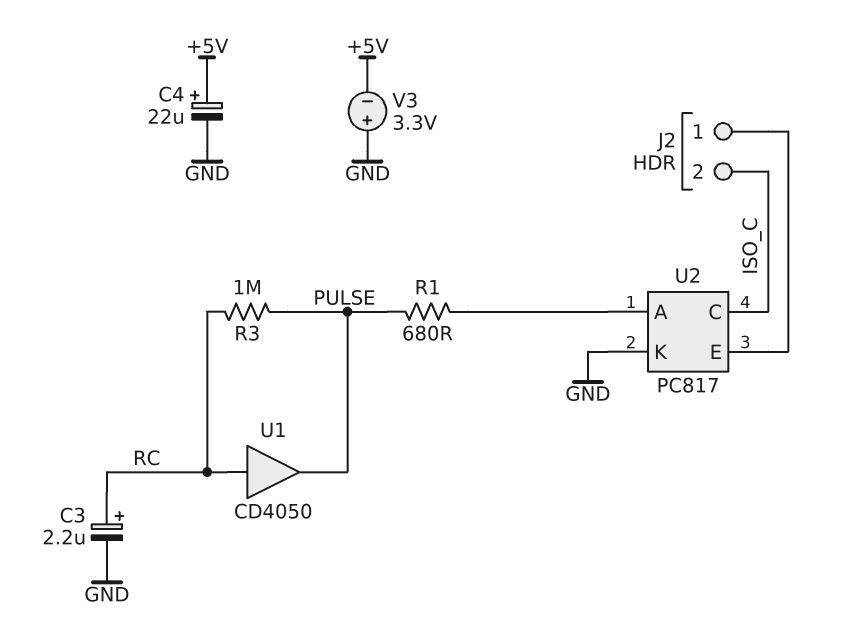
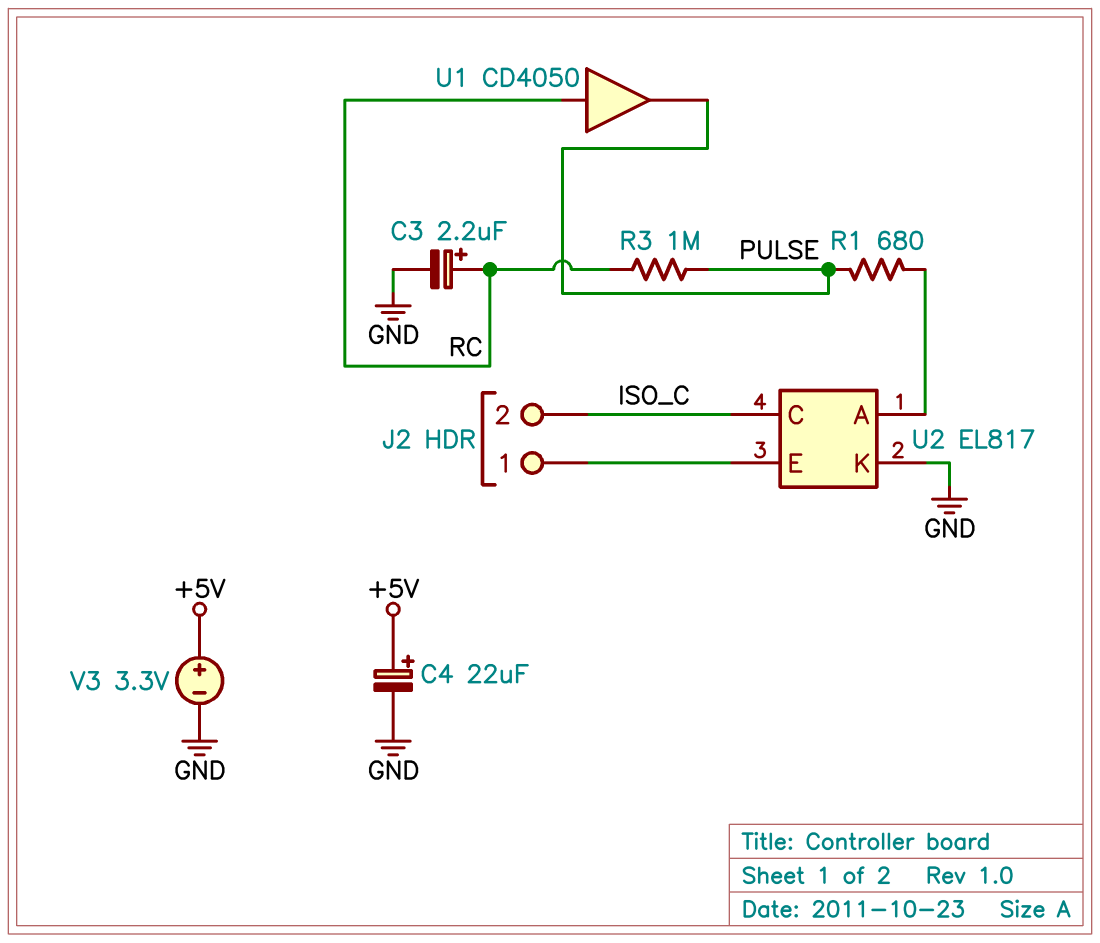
U2: PC817 -> EL817
V3: 3.3V (plus GND, minus +5V) -> 3.3V (plus +5V, minus GND)

